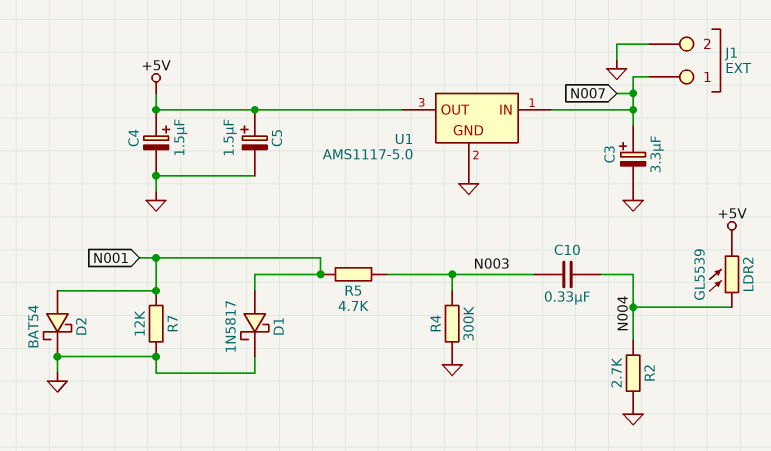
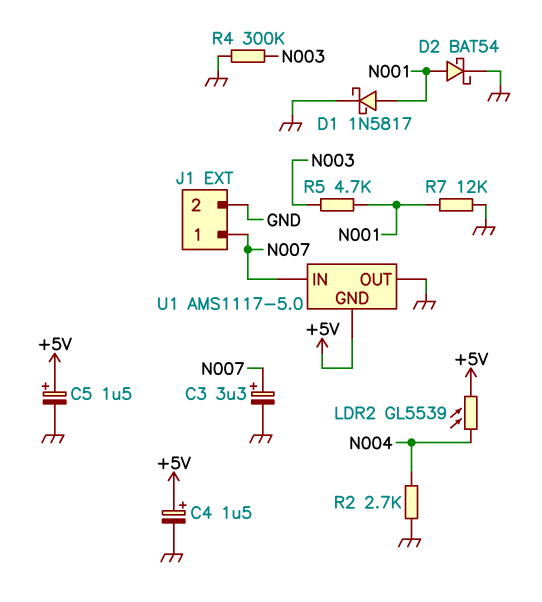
C10: 330nF (N003, N004) -> none
U1 pin GND: GND -> +5V
U1 pin OUT: +5V -> GND

